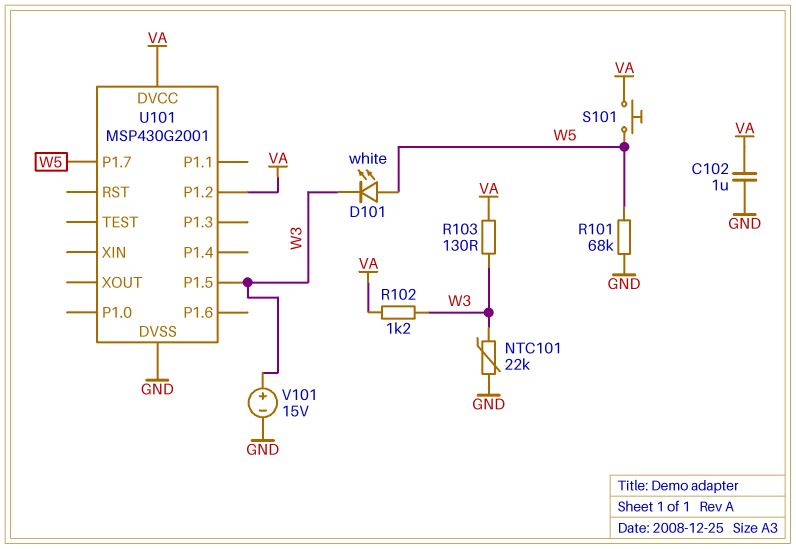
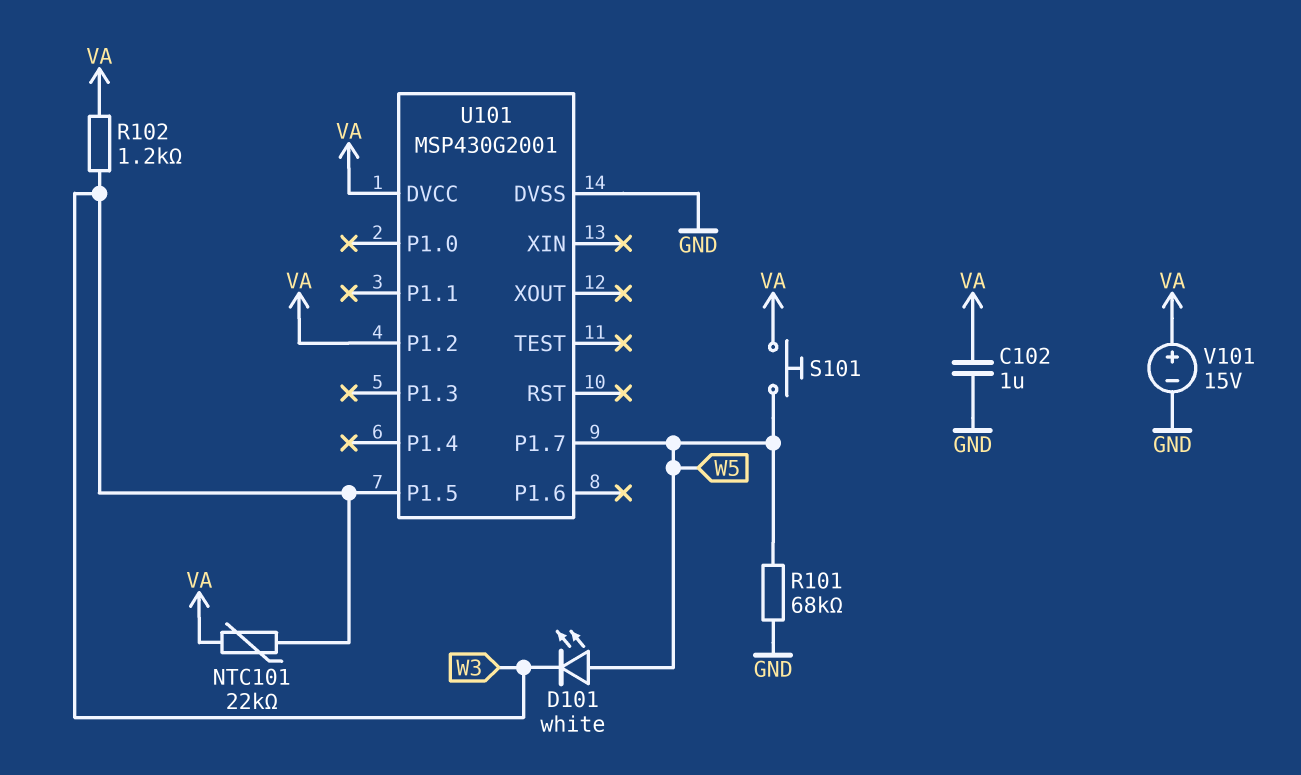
NTC101: 22k (GND, W3) -> 22k (VA, W3)
R103: 130 (VA, W3) -> none
V101: 15V (plus W3, minus GND) -> 15V (plus VA, minus GND)

